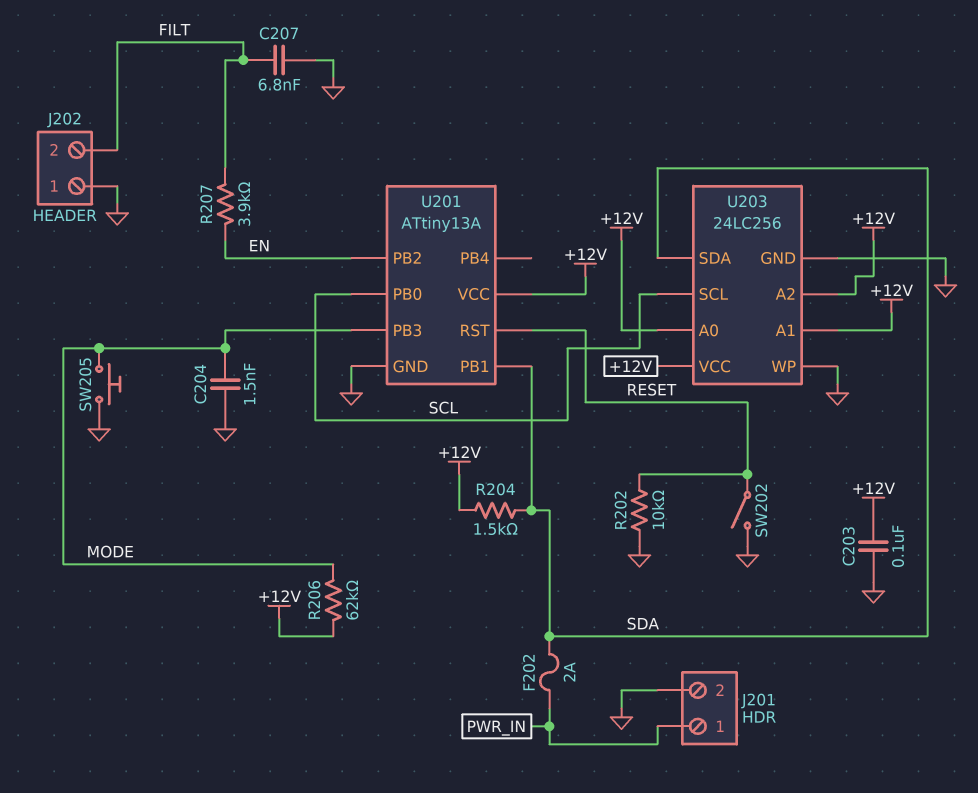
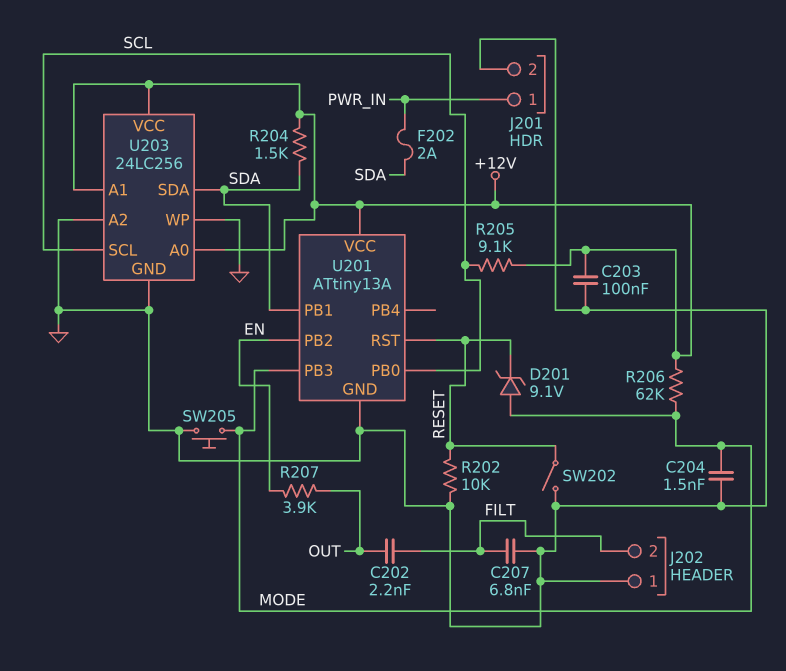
C202: none -> 2.2nF (FILT, OUT)
D201: none -> zener 9.1V (A MODE, K RESET)
R205: none -> 9.1k (+12V, SCL)
R207: 3.9k (EN, FILT) -> 3.9k (EN, OUT)
U203 pin A2: +12V -> GND

